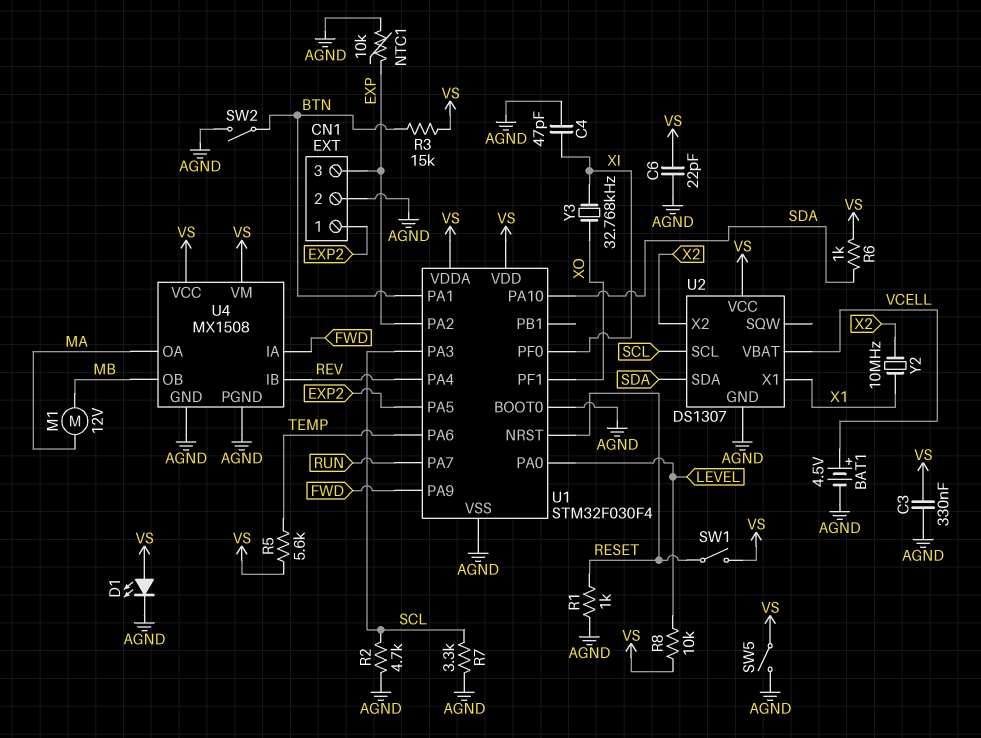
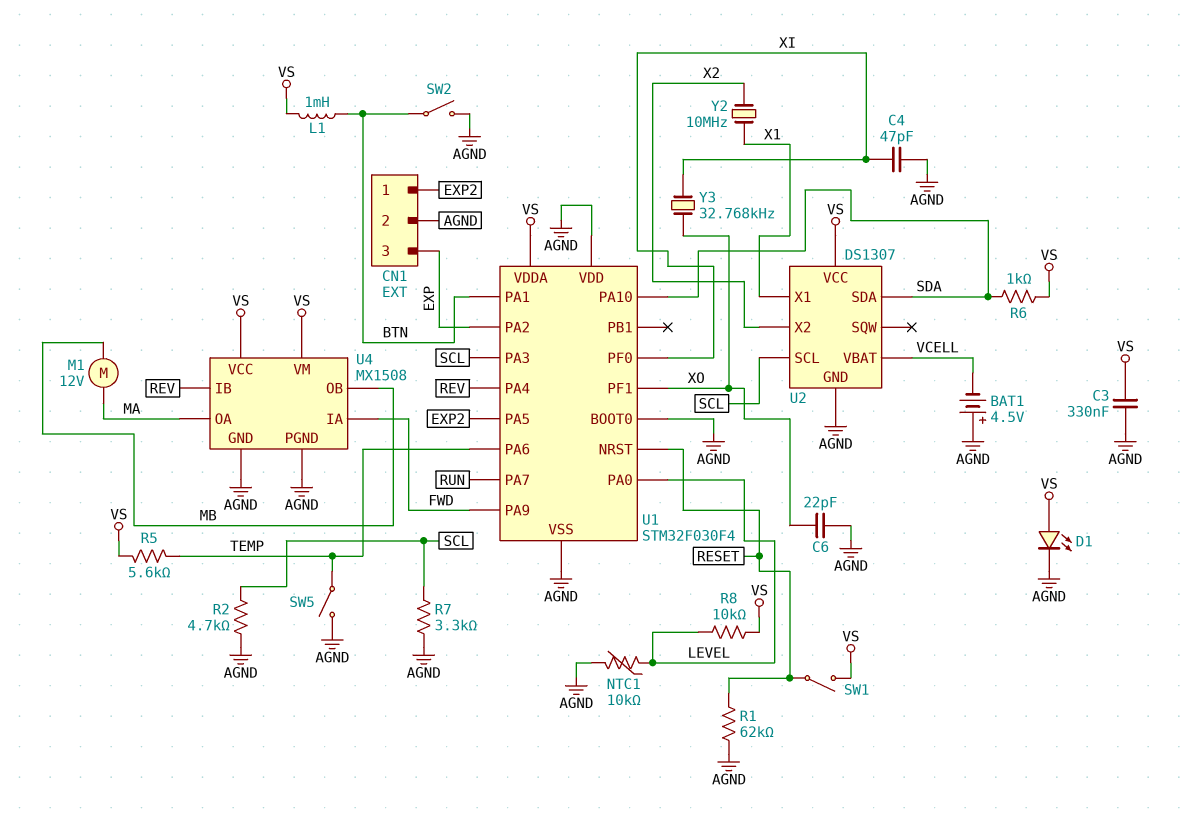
BAT1: 4.5V (plus VCELL, minus AGND) -> 4.5V (plus AGND, minus VCELL)
C6: 22pF (AGND, VS) -> 22pF (AGND, XO)
L1: none -> 1mH (BTN, VS)
NTC1: 10k (AGND, EXP) -> 10k (AGND, LEVEL)
R1: 1k (AGND, RESET) -> 62k (AGND, RESET)
R3: 15k (BTN, VS) -> none
SW5: switch (AGND, VS) -> switch (AGND, TEMP)
U1 pin VDD: VS -> AGND

